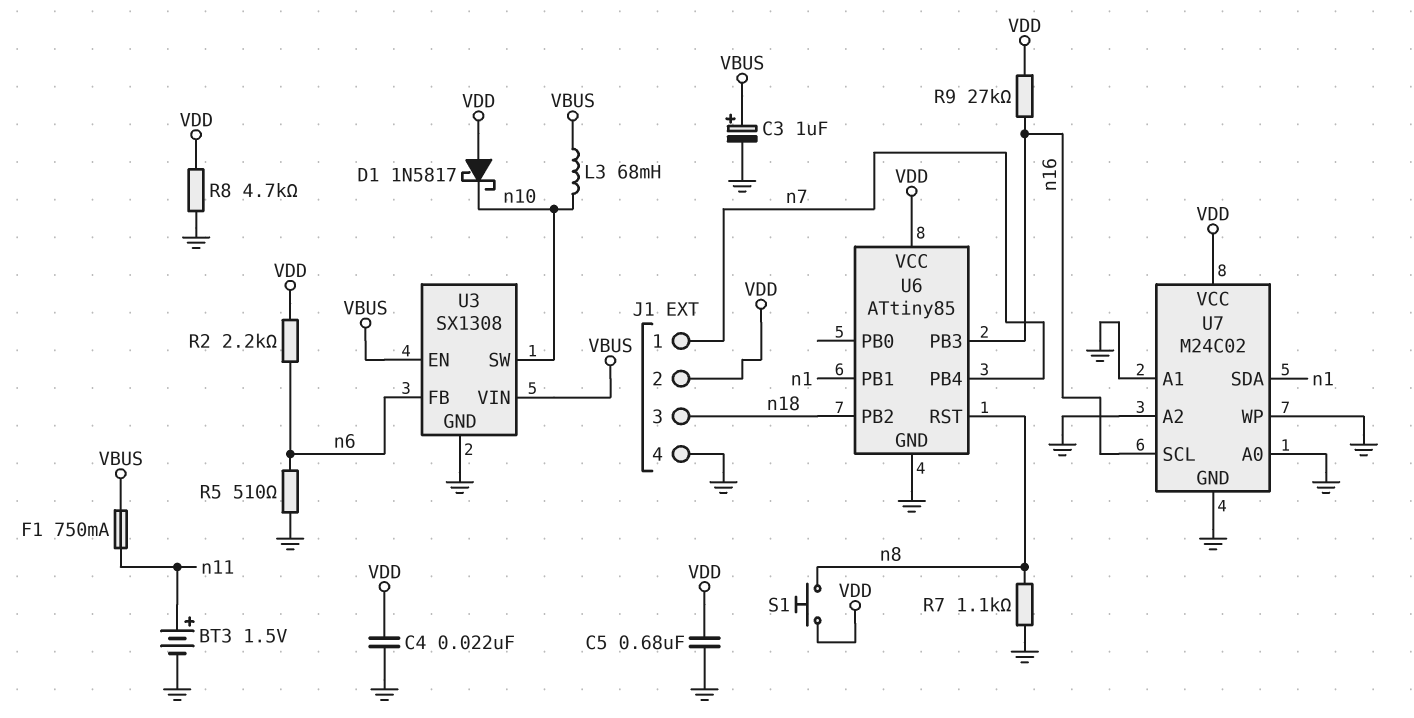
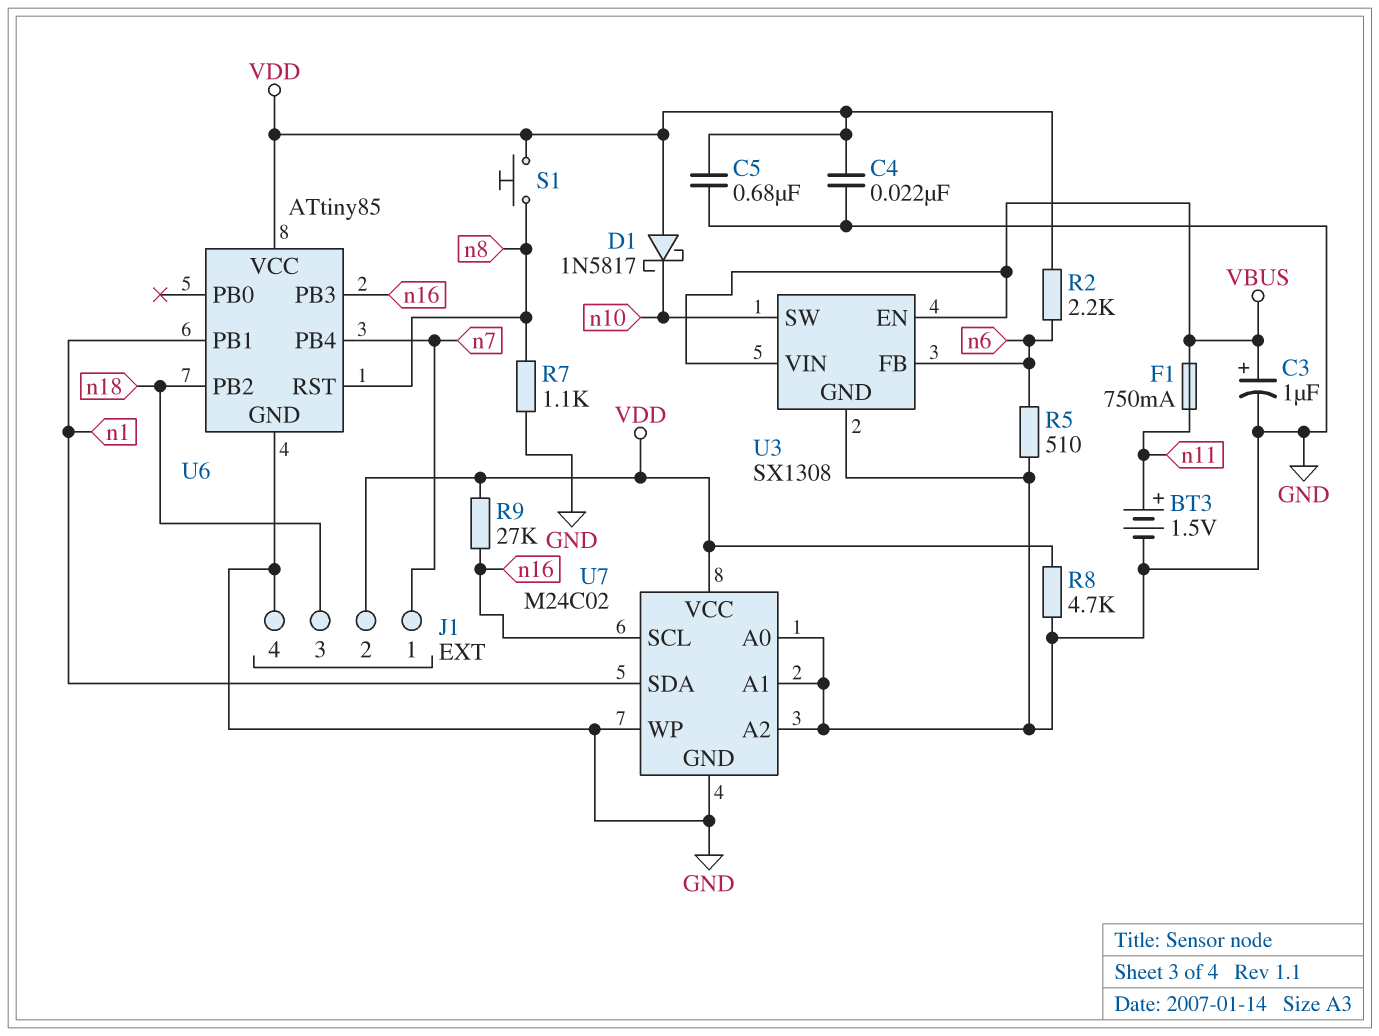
L3: 68mH (VBUS, n10) -> none

